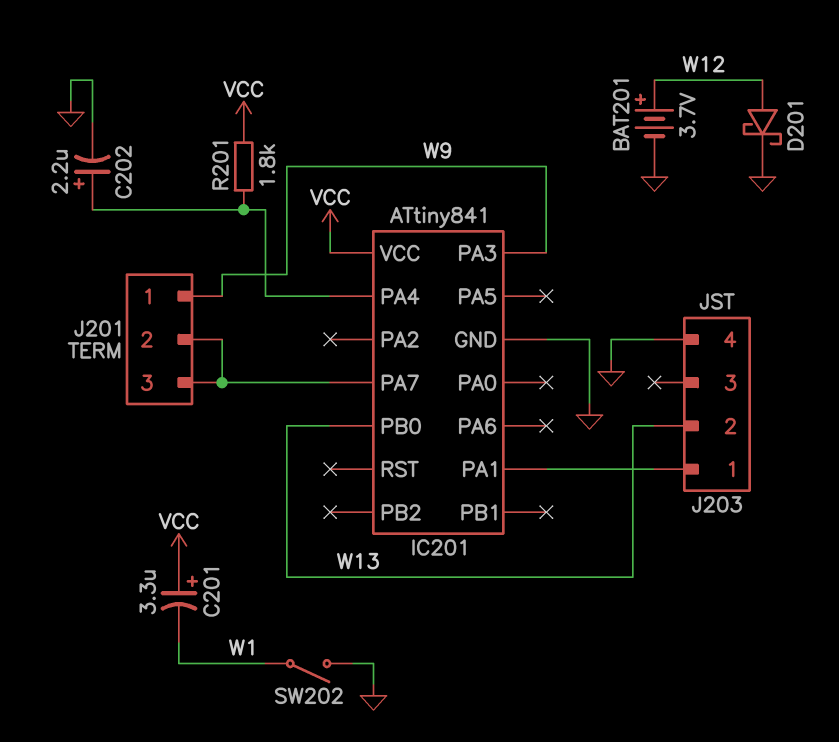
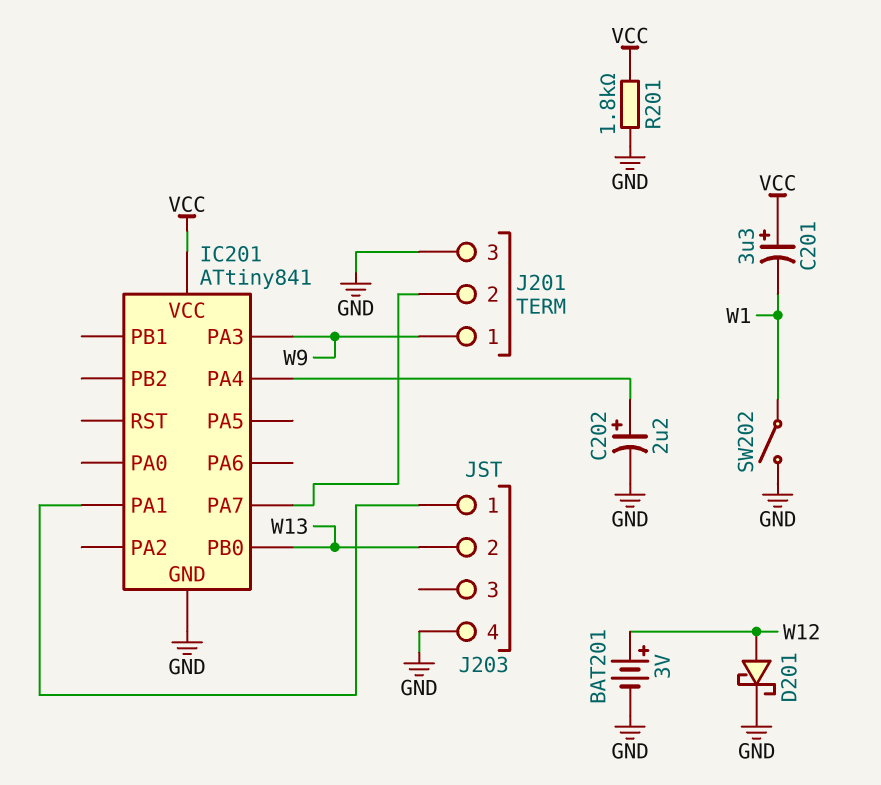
BAT201: 3.7V (plus W12, minus GND) -> 3V (plus W12, minus GND)
J201 pin 3: IC201/PA7 -> GND
R201: 1.8k (IC201/PA4, VCC) -> 1.8k (GND, VCC)

